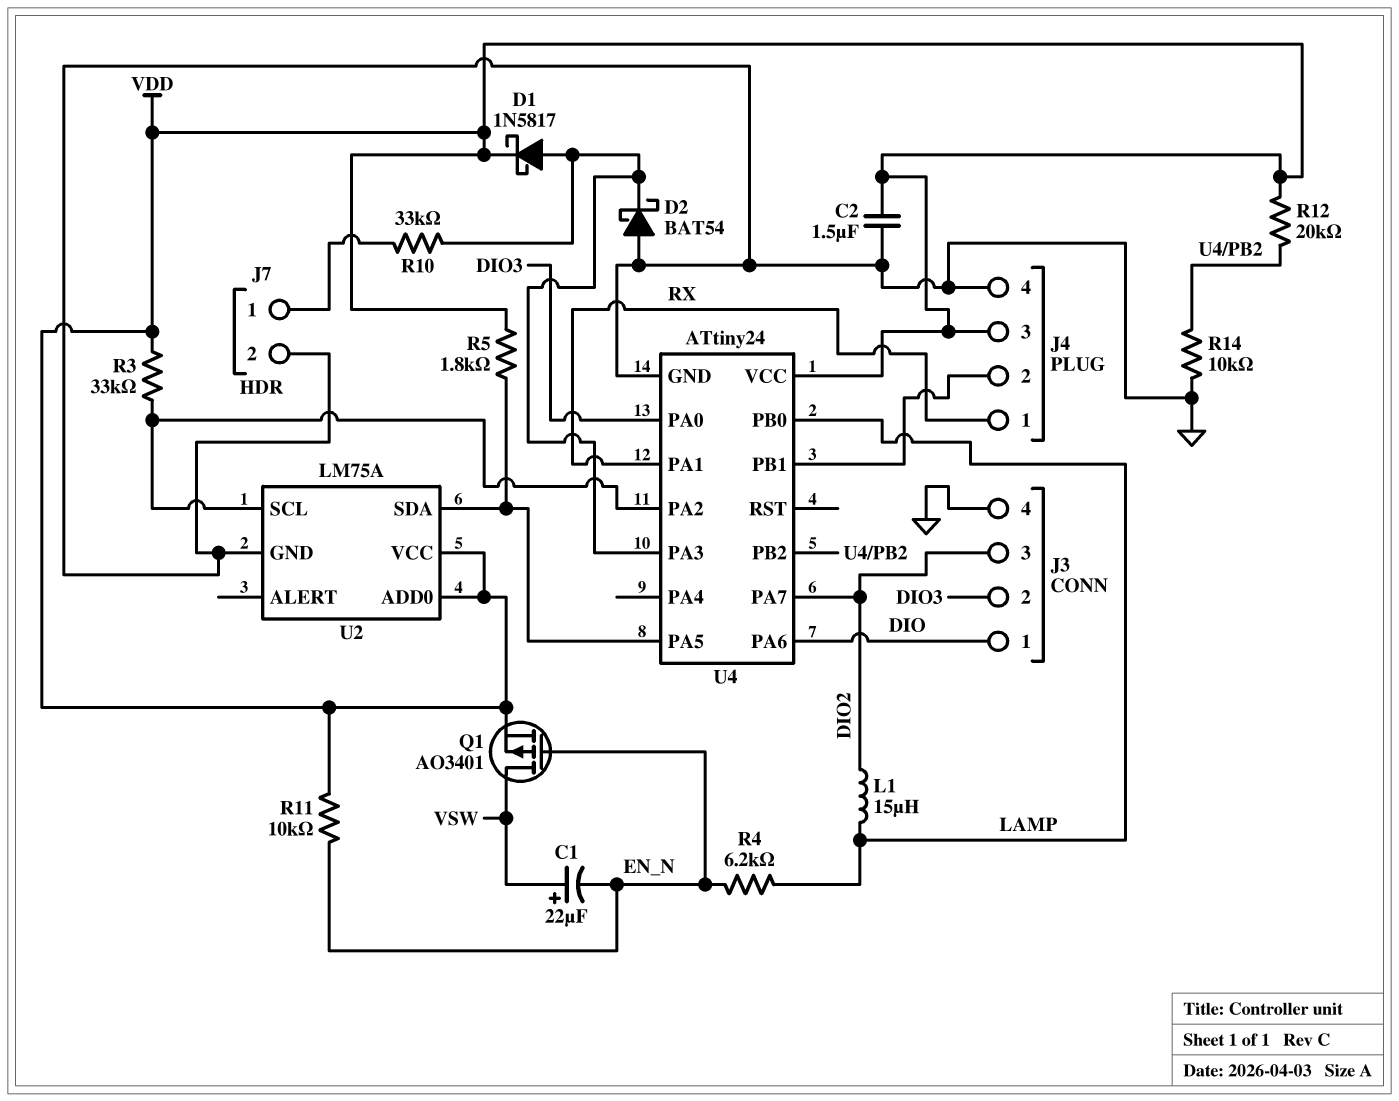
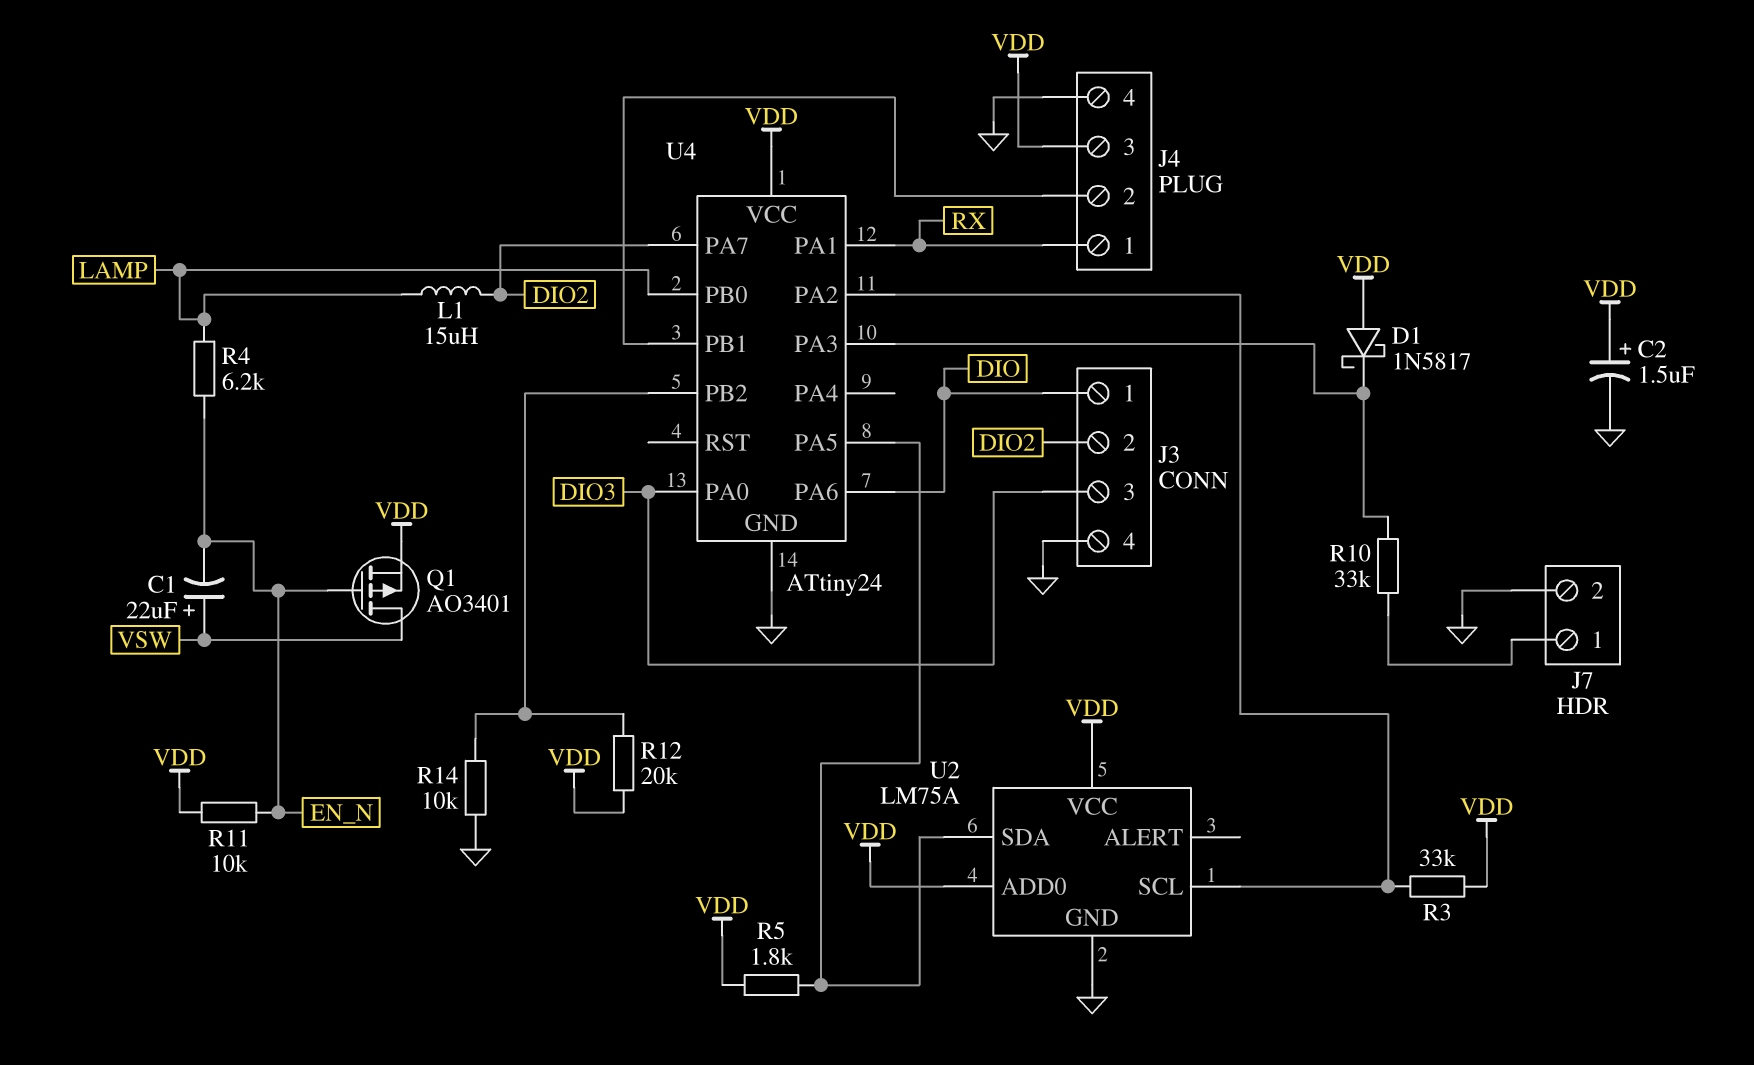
C2: 1.5uF (GND, VDD) -> 1.5uF (plus VDD, minus GND)
D1: schottky 1N5817 (A U4/PA3, K VDD) -> schottky 1N5817 (A VDD, K U4/PA3)
D2: schottky BAT54 (A GND, K U4/PA3) -> none
J3 pin 2: DIO3 -> DIO2
J3 pin 3: DIO2 -> DIO3

